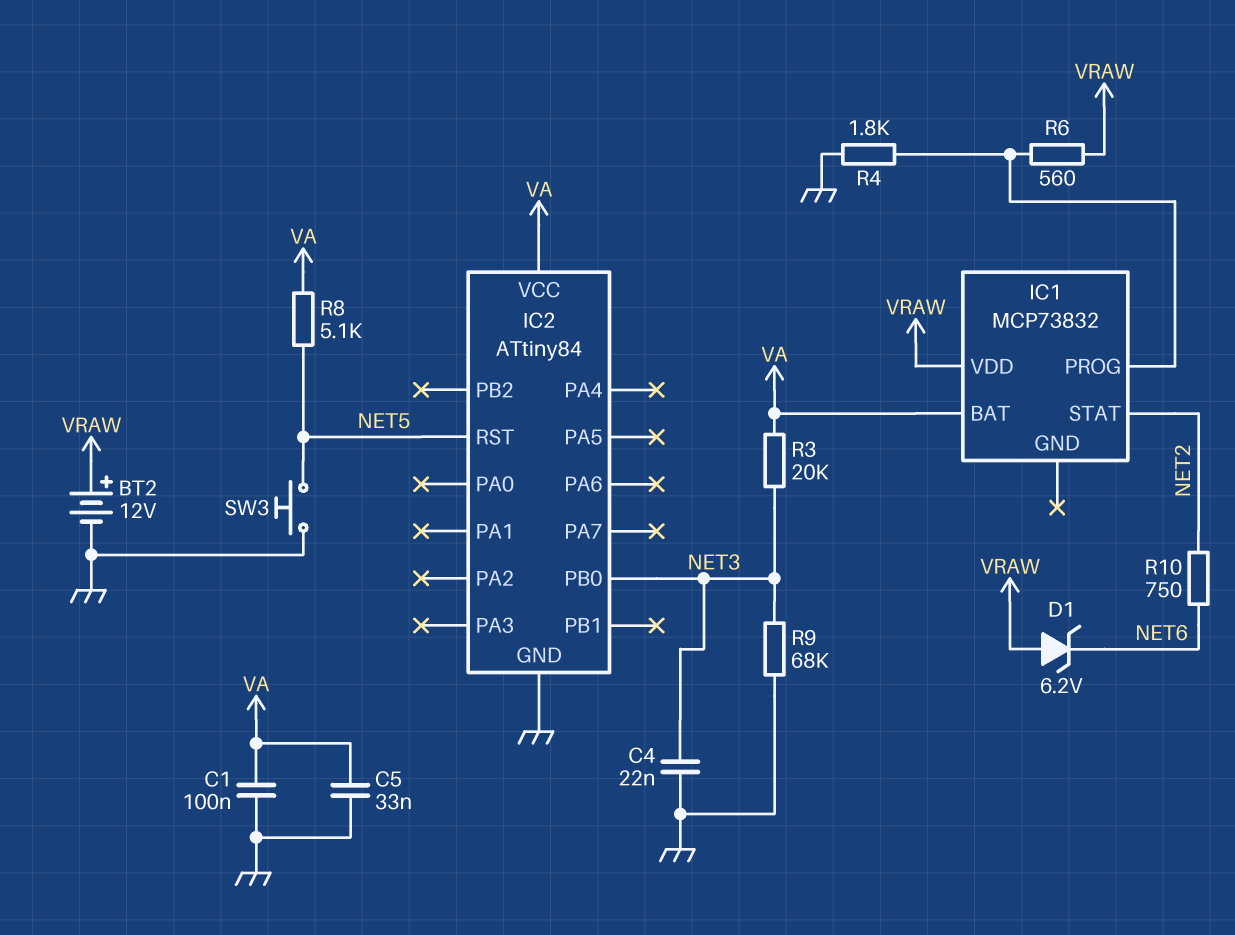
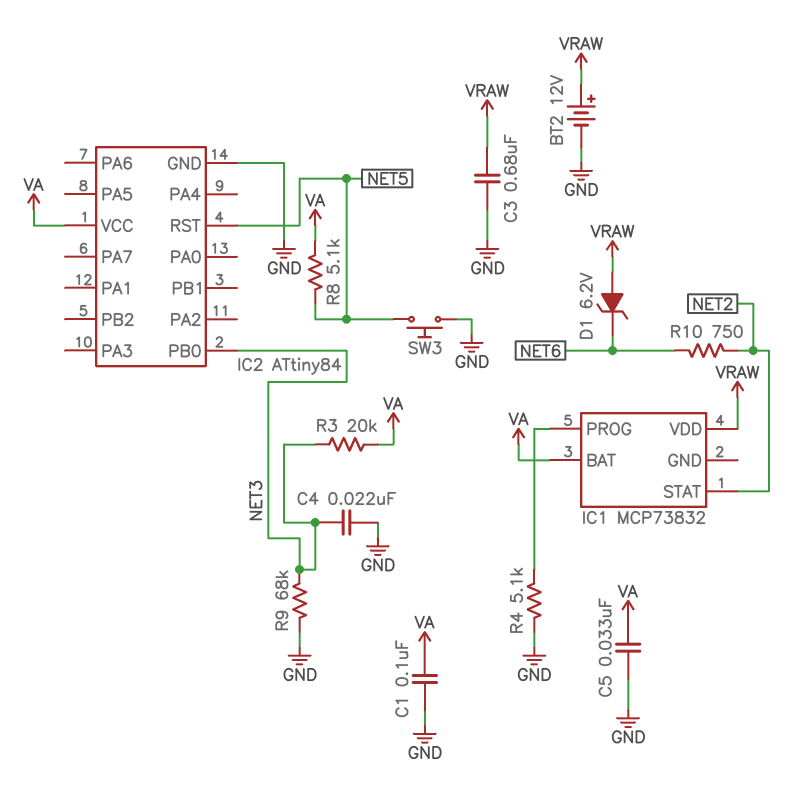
C3: none -> 680nF (GND, VRAW)
R4: 1.8k (GND, IC1/PROG) -> 5.1k (GND, IC1/PROG)
R6: 560 (IC1/PROG, VRAW) -> none

